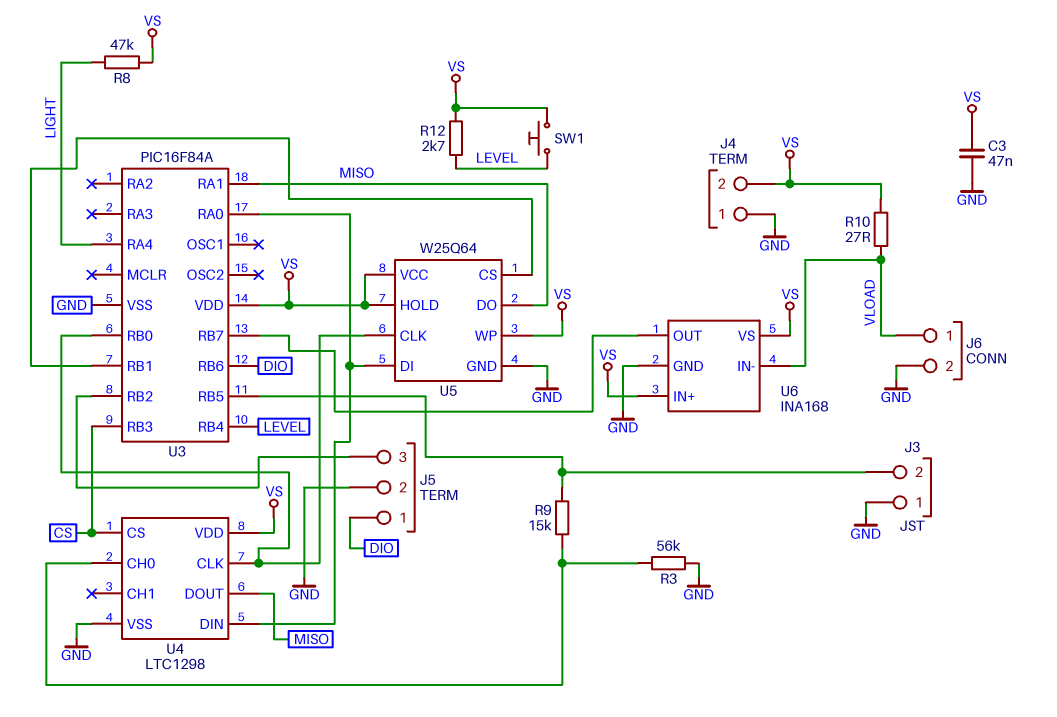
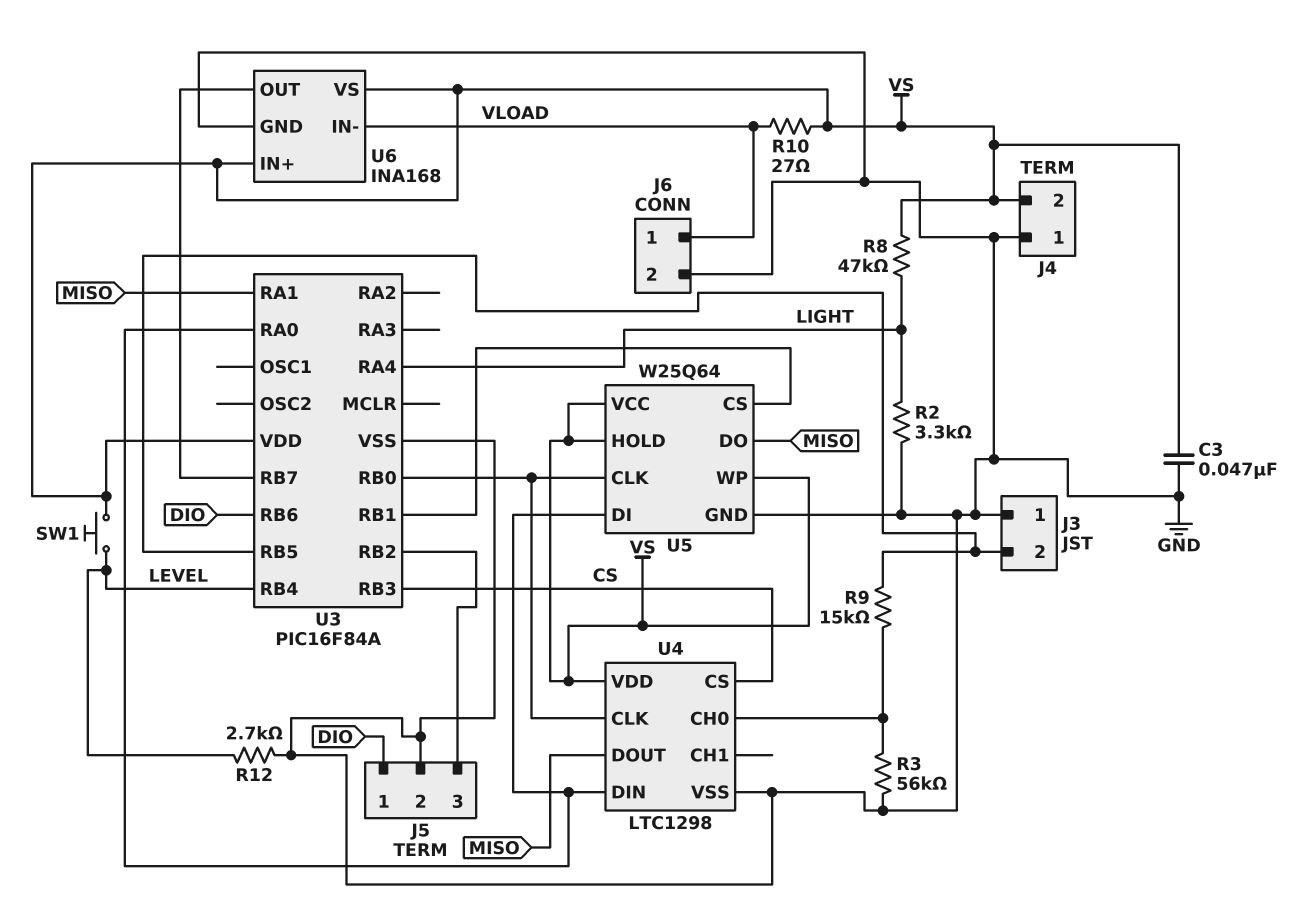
R2: none -> 3.3k (GND, LIGHT)
R12: 2.7k (LEVEL, VS) -> 2.7k (GND, LEVEL)

